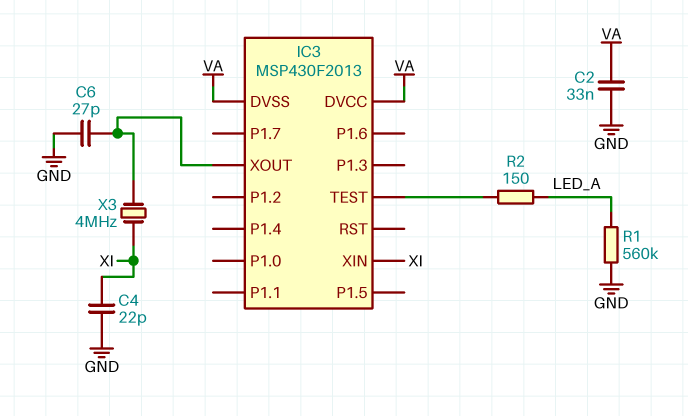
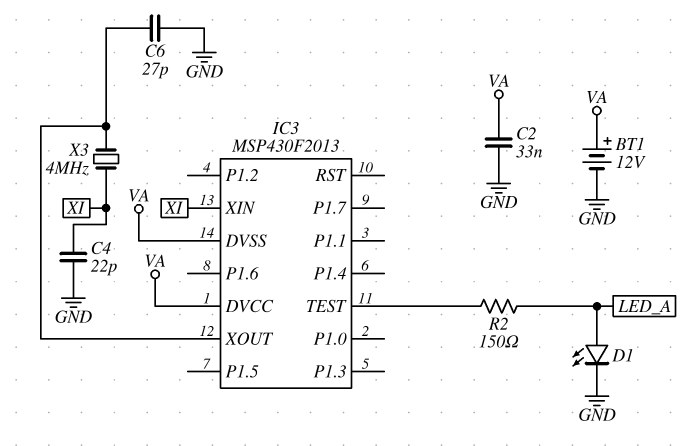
BT1: none -> 12V (plus VA, minus GND)
D1: none -> LED (A LED_A, K GND)
R1: 560k (GND, LED_A) -> none

